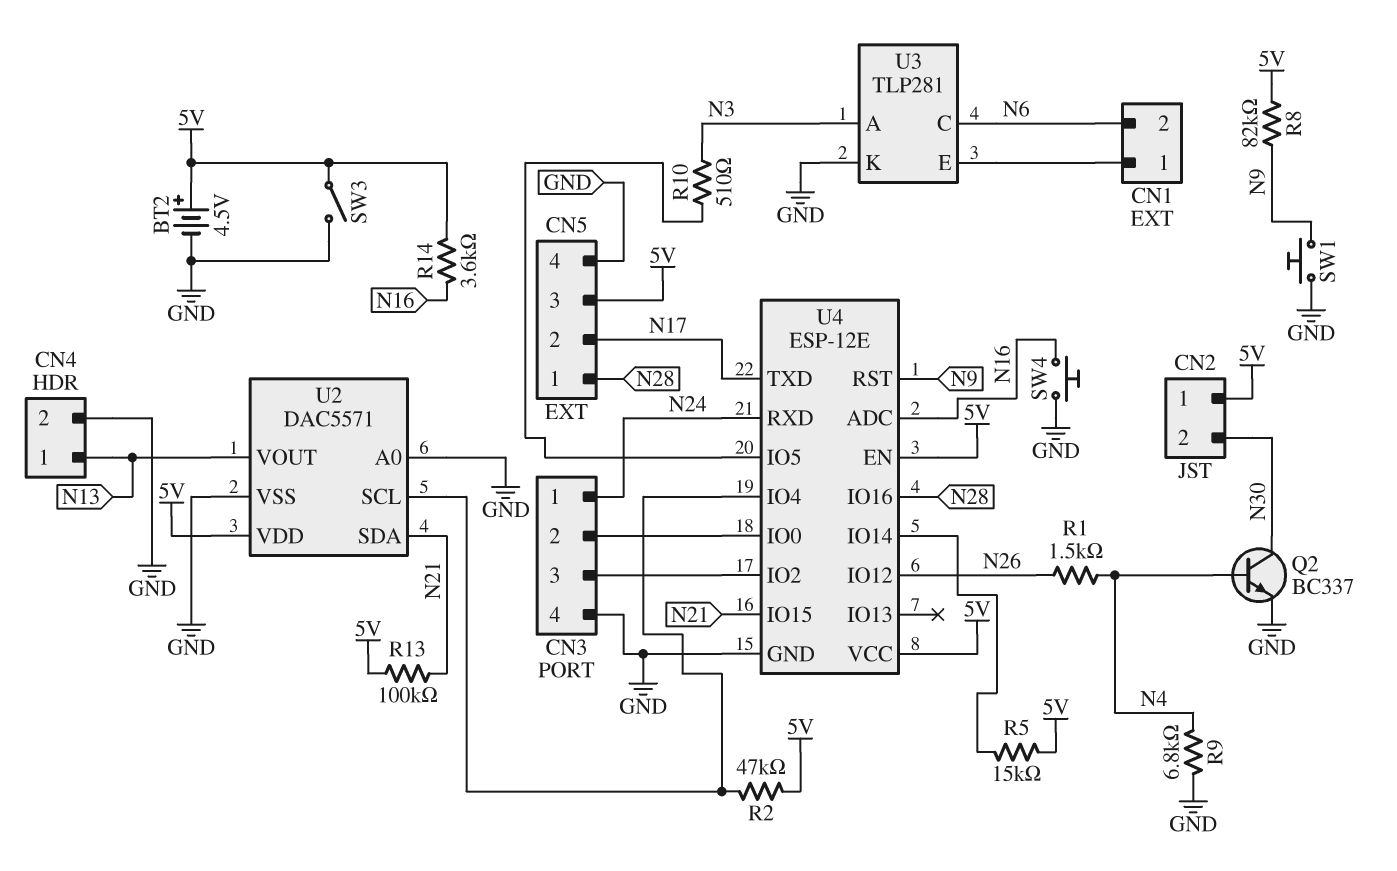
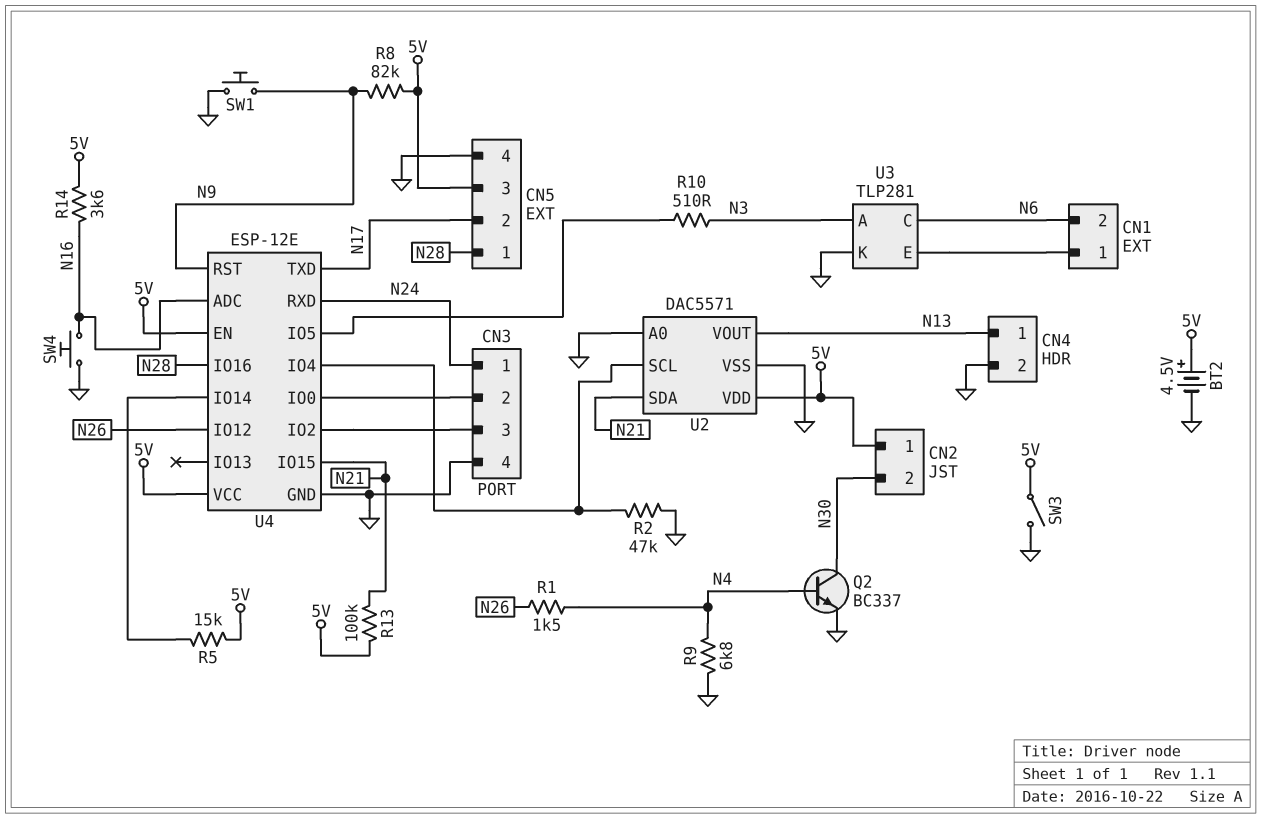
R2: 47k (5V, U2/SCL) -> 47k (GND, U2/SCL)

